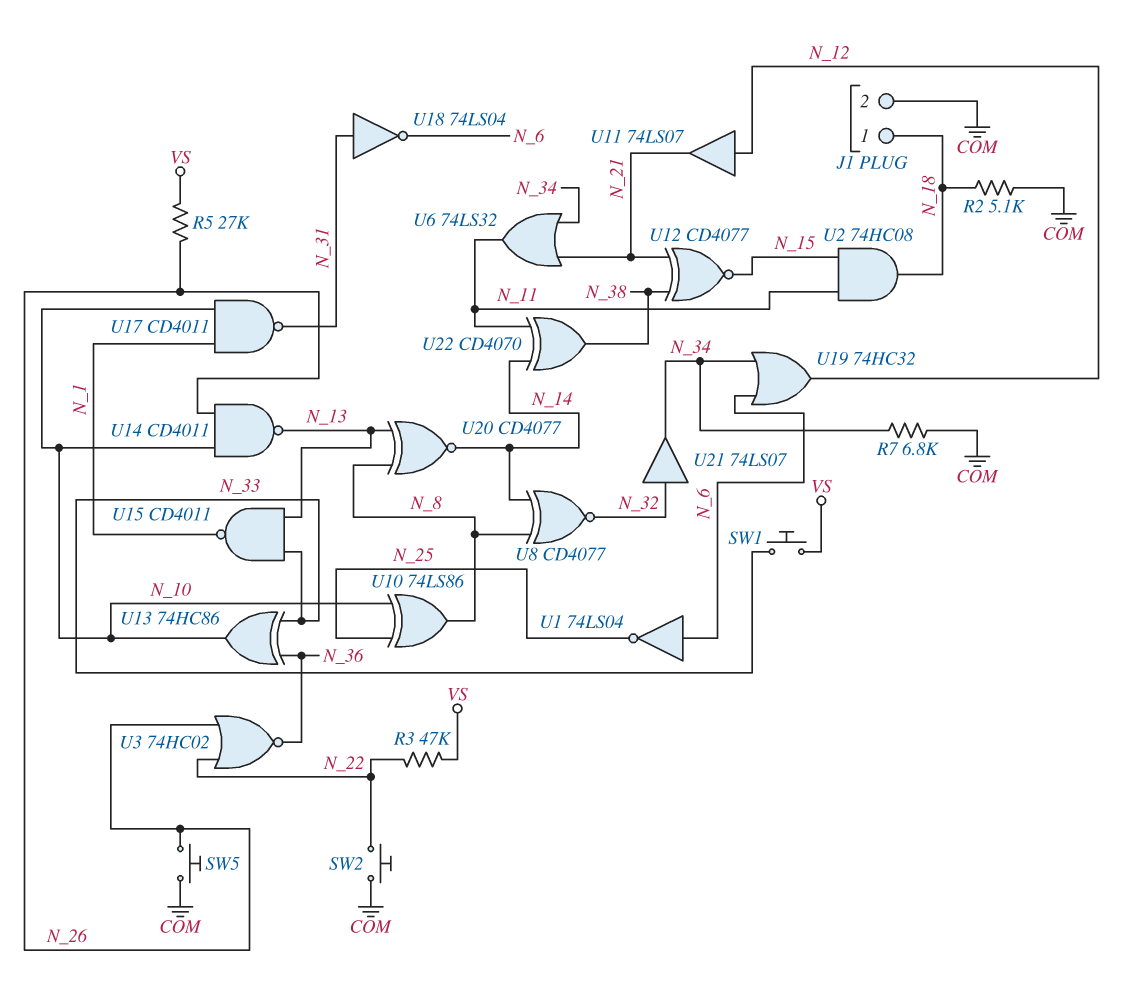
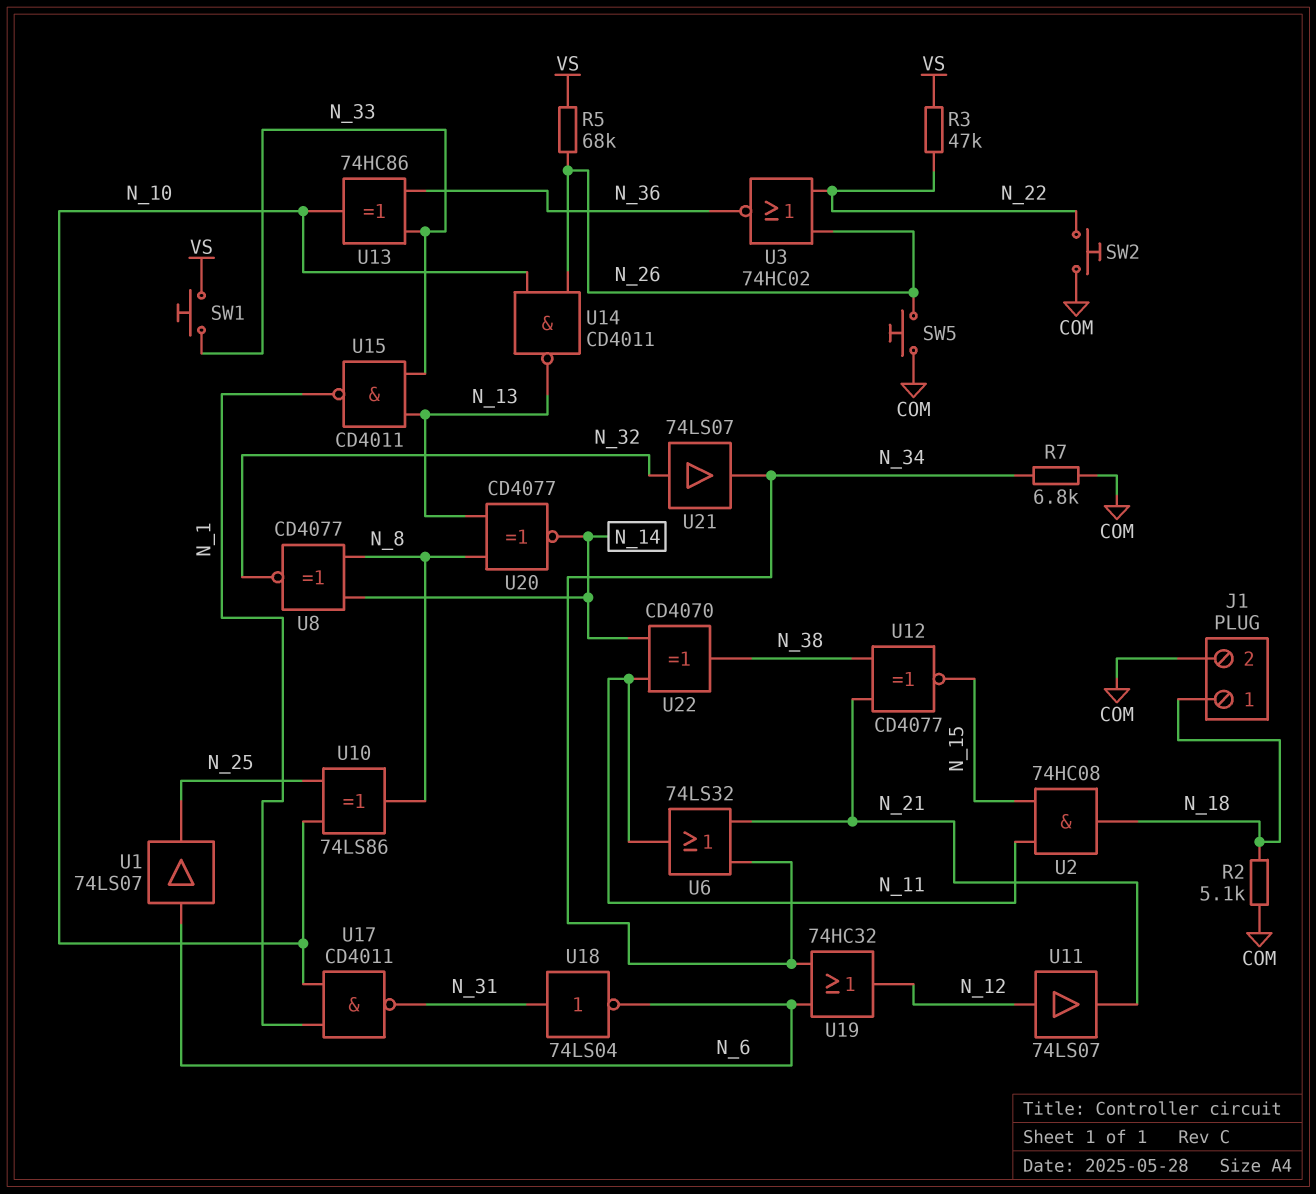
R5: 27k (N_26, VS) -> 68k (N_26, VS)
U1: NOT 74LS04 (in N_6, out N_25) -> buffer 74LS07 (in N_6, out N_25)

